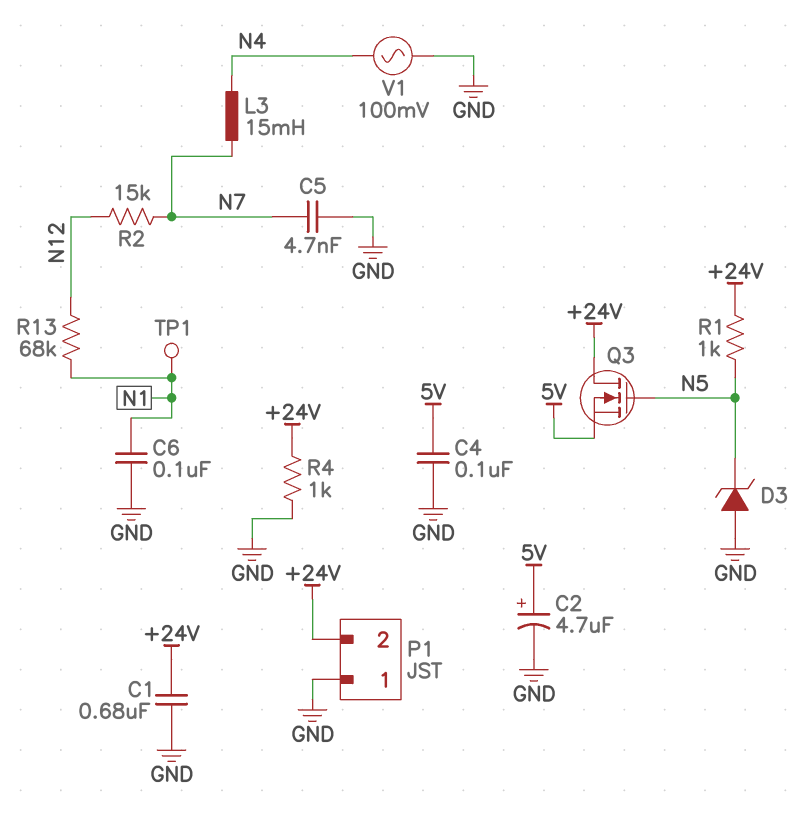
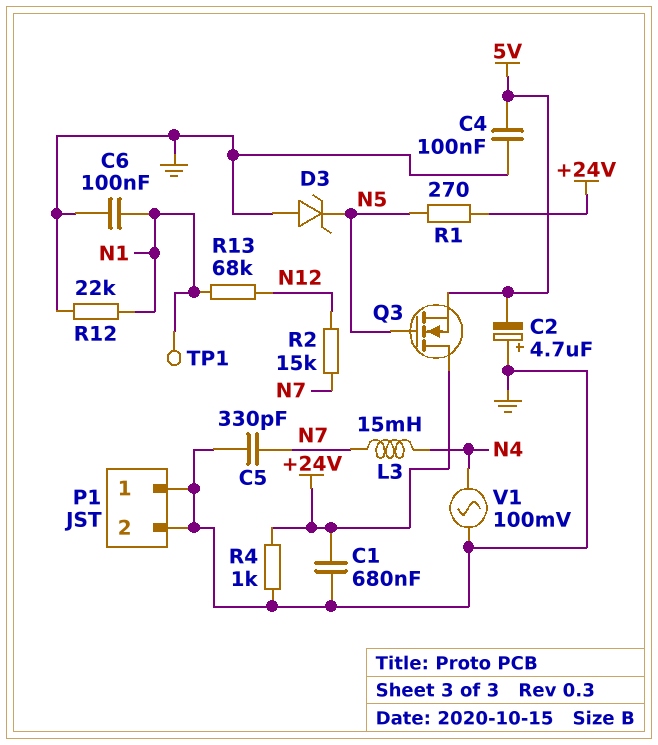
C2: 4.7uF (plus 5V, minus GND) -> 4.7uF (plus GND, minus 5V)
C5: 4.7nF (GND, N7) -> 330pF (GND, N7)
P1 pin 2: +24V -> GND
R1: 1k (+24V, N5) -> 270 (+24V, N5)
R12: none -> 22k (GND, N1)

